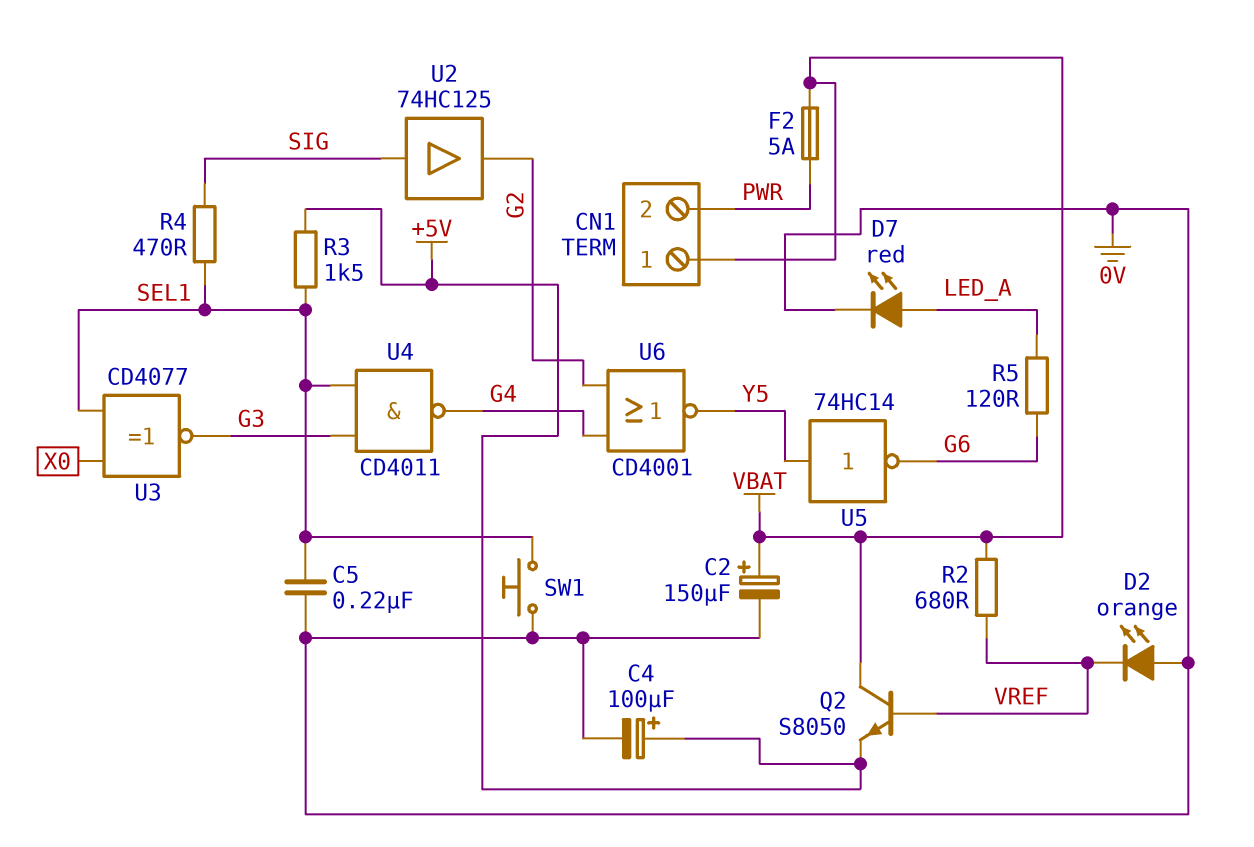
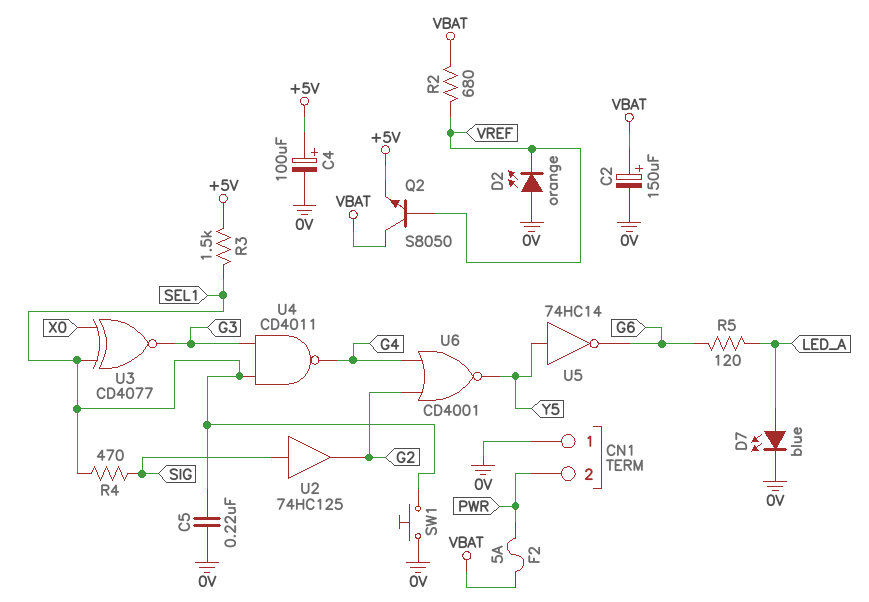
CN1 pin 1: VBAT -> 0V
D7: LED red (A LED_A, K 0V) -> LED blue (A LED_A, K 0V)

